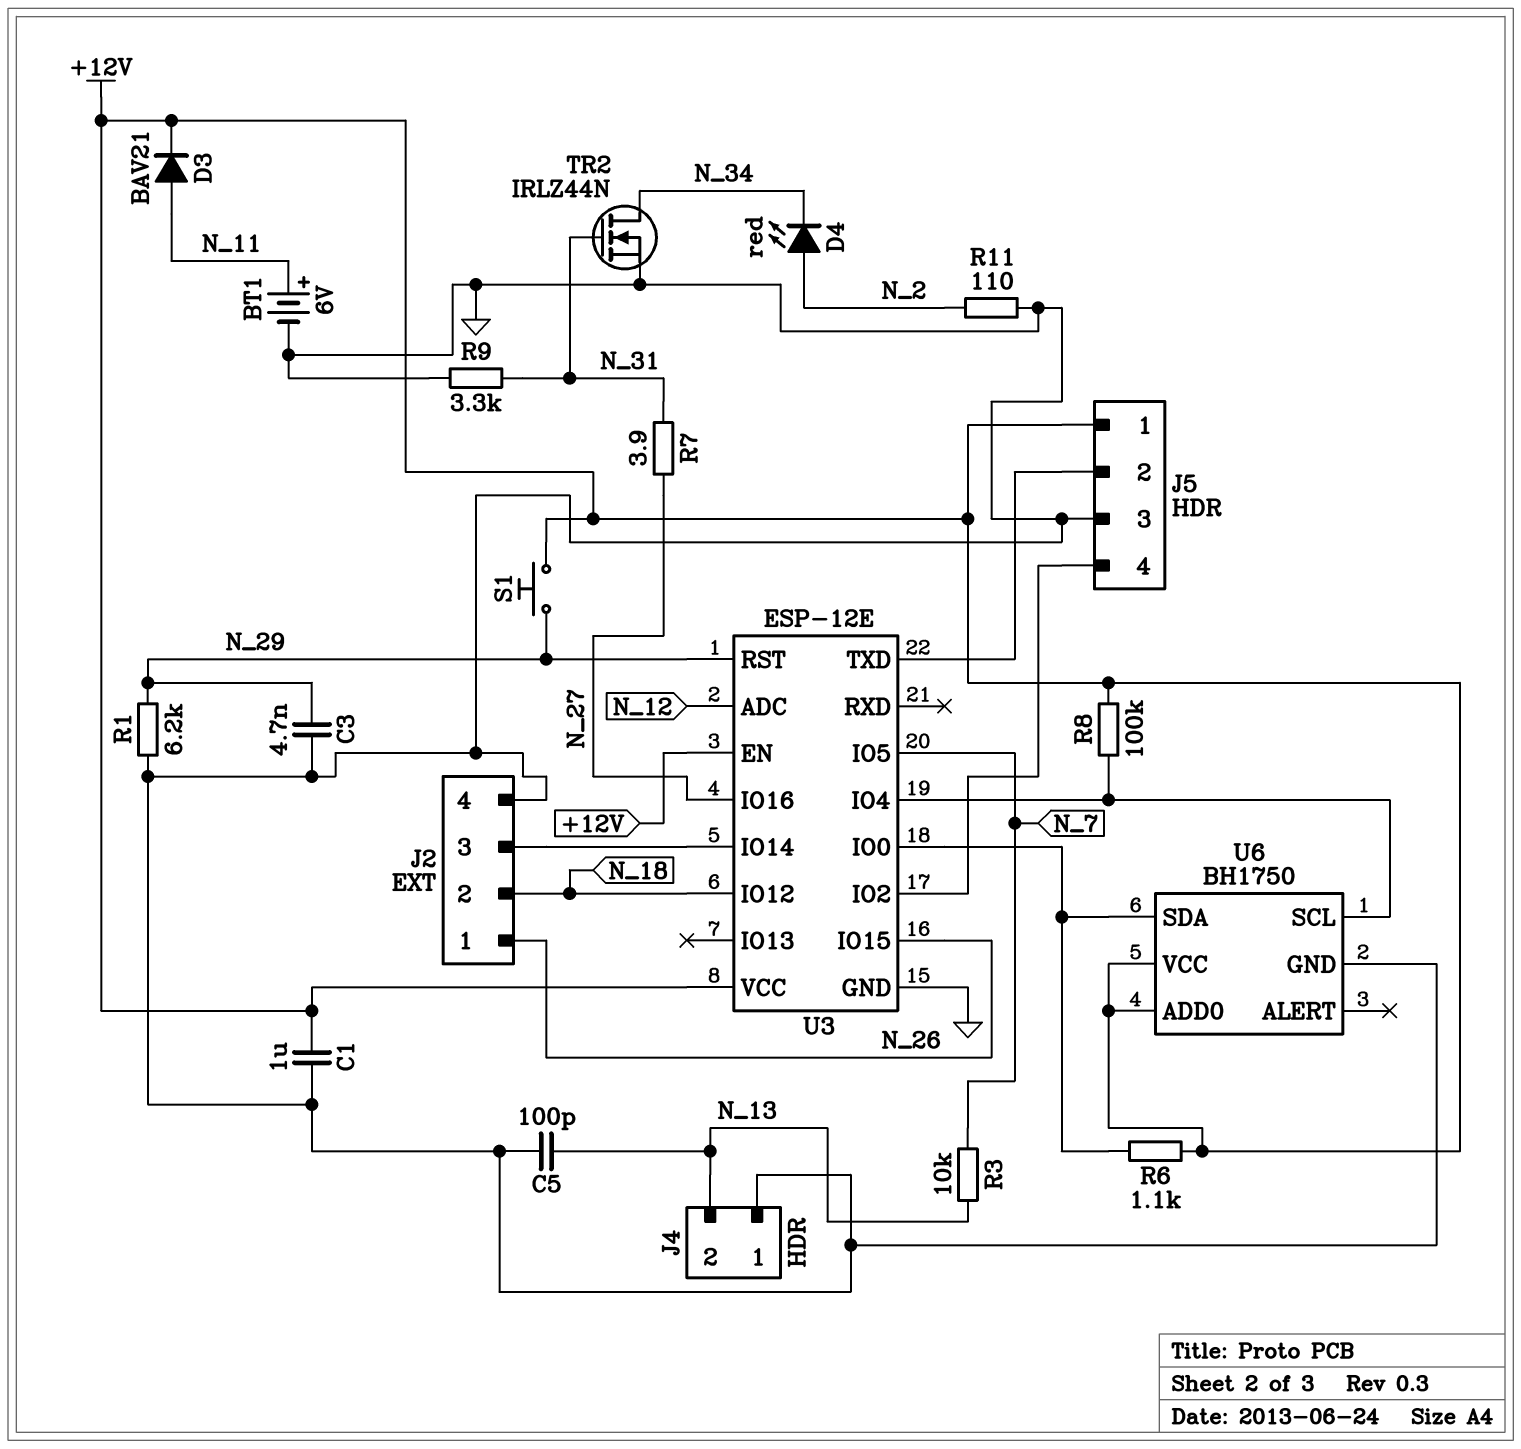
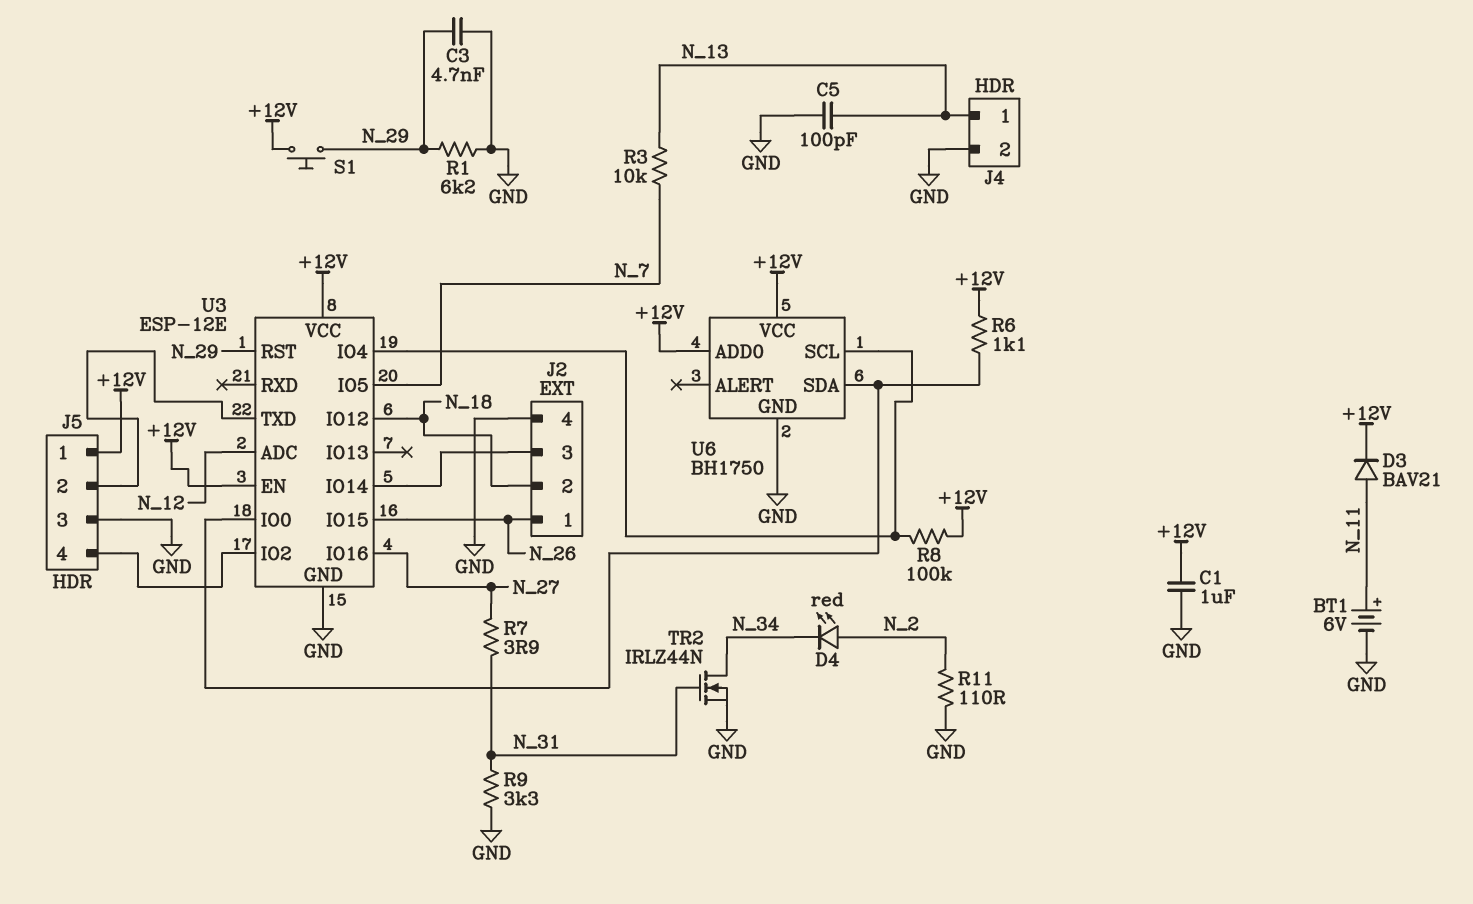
J4 pin 1: GND -> N_13
J4 pin 2: N_13 -> GND

